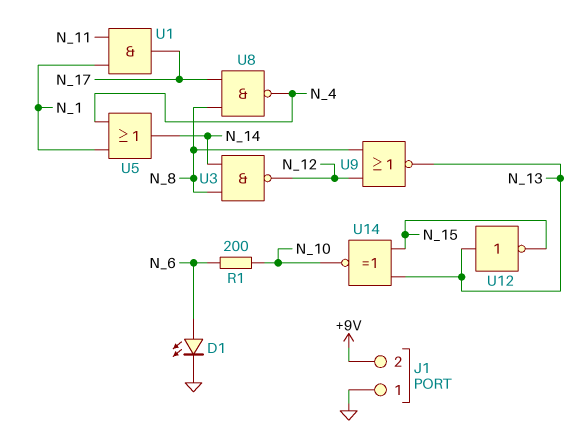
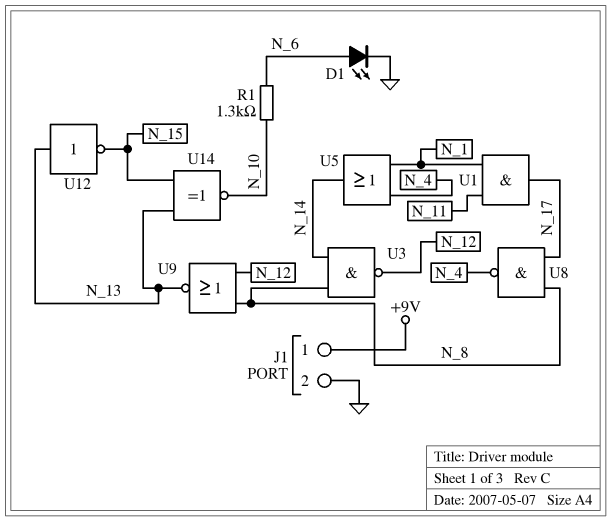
J1 pin 1: GND -> +9V
J1 pin 2: +9V -> GND
R1: 200 (N_6, N_10) -> 1.3k (N_6, N_10)

